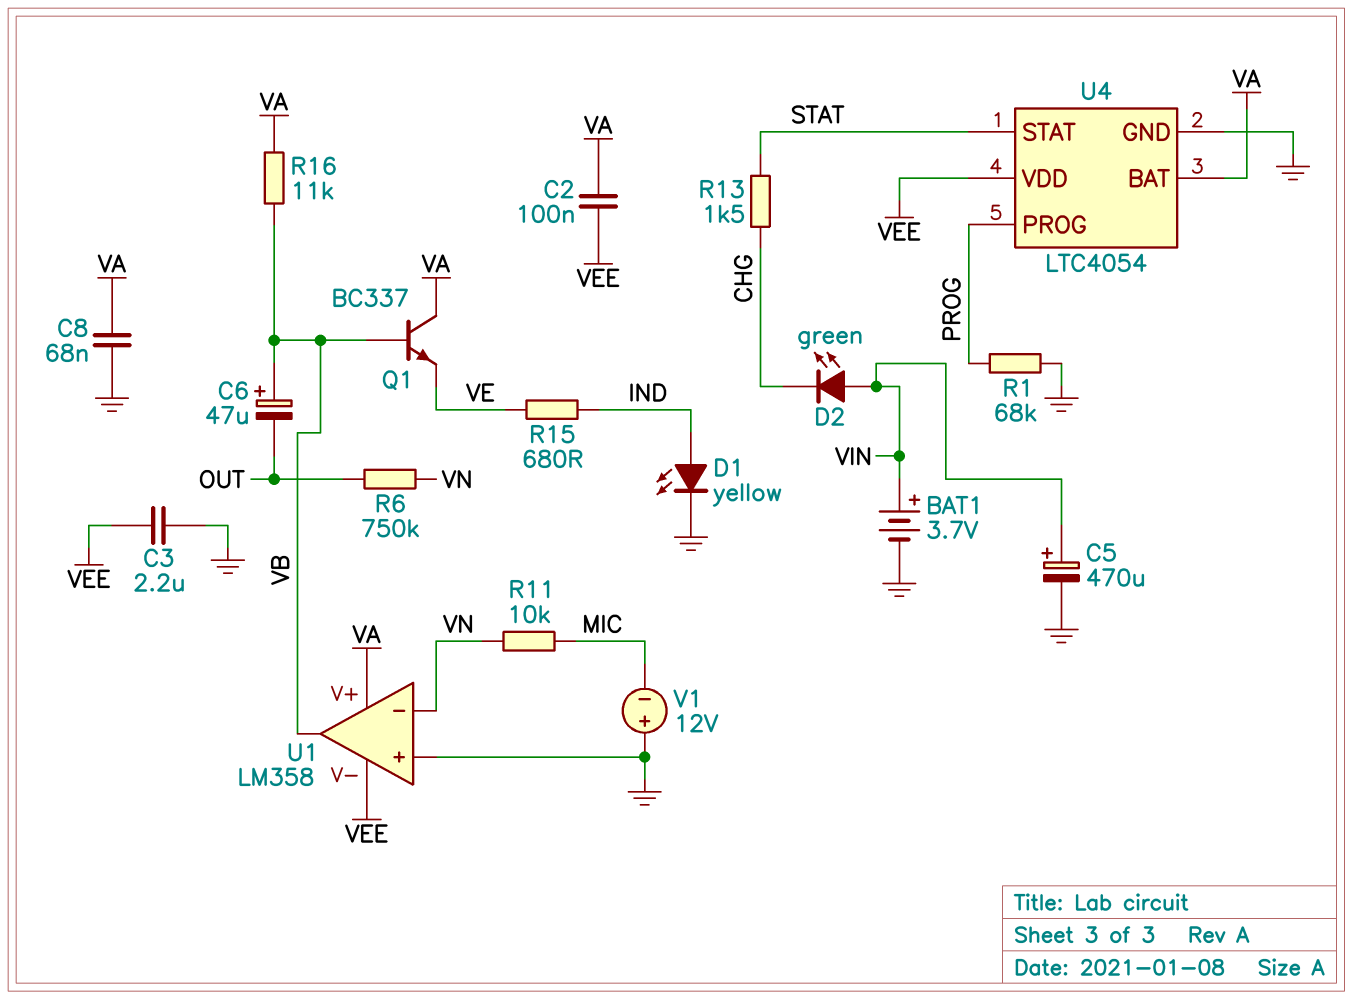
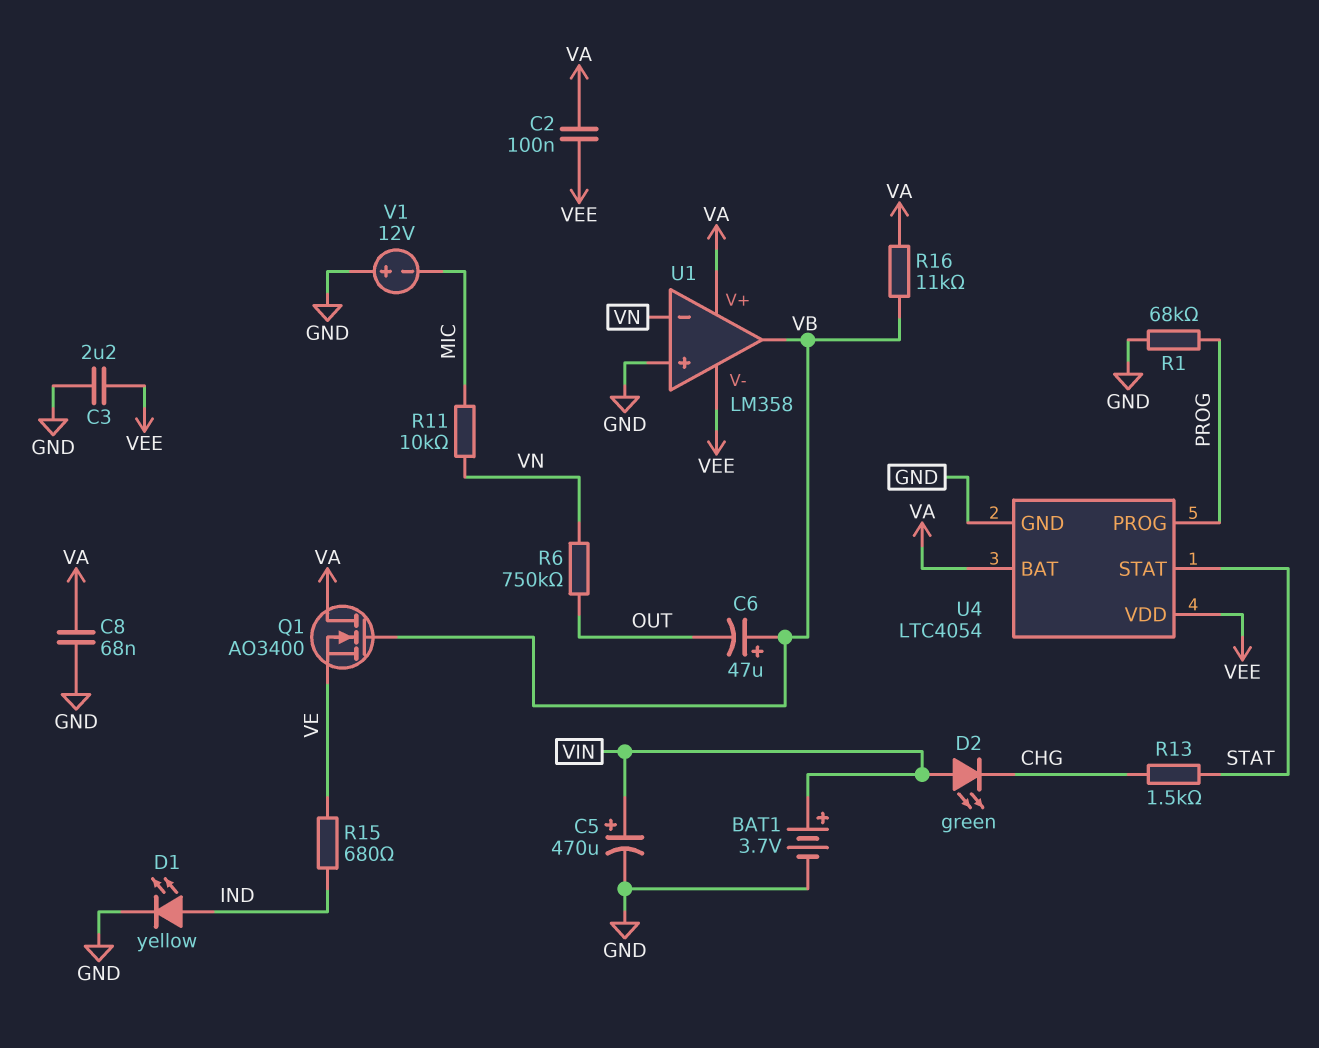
Q1: NPN BC337 (B VB, C VA, E VE) -> NMOS AO3400 (G VB, D VA, S VE)

